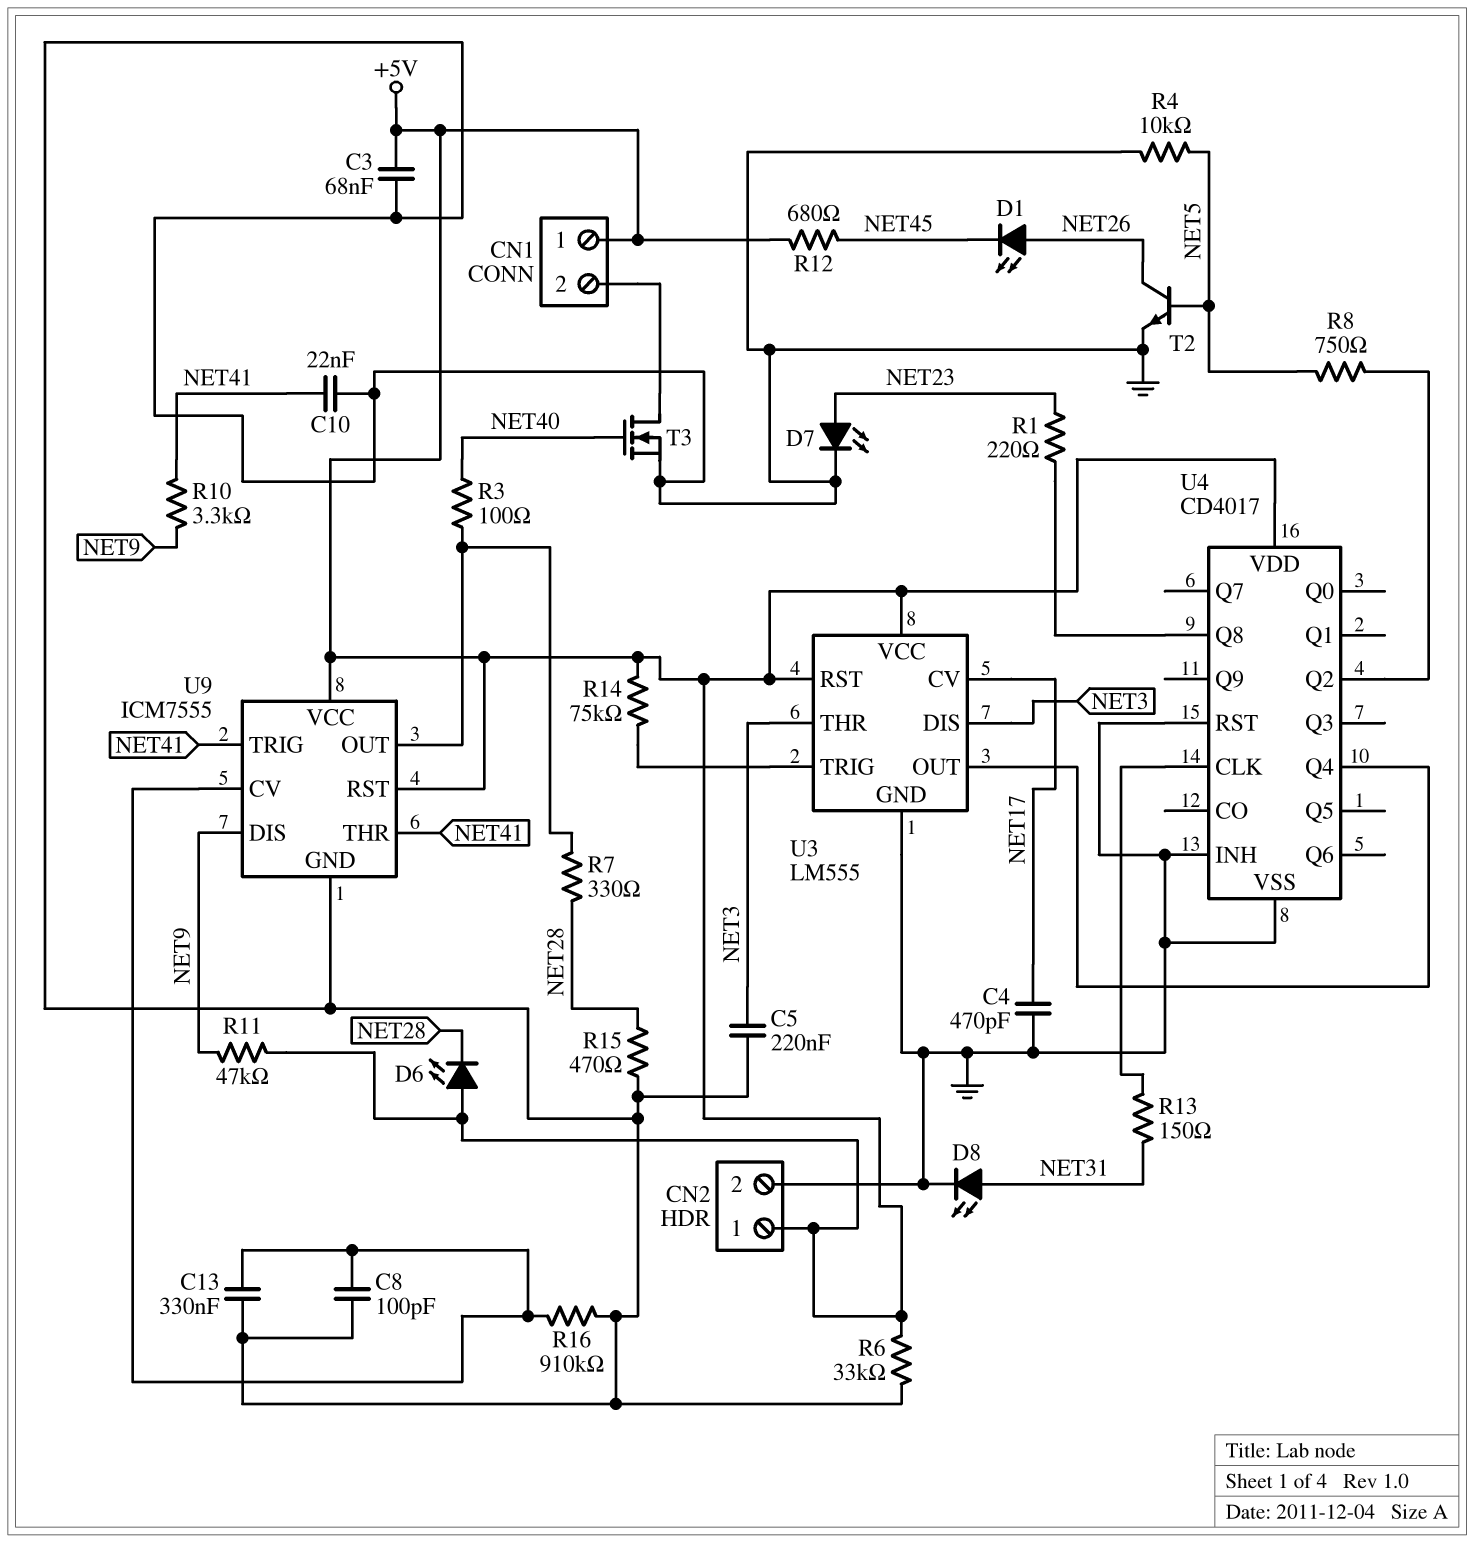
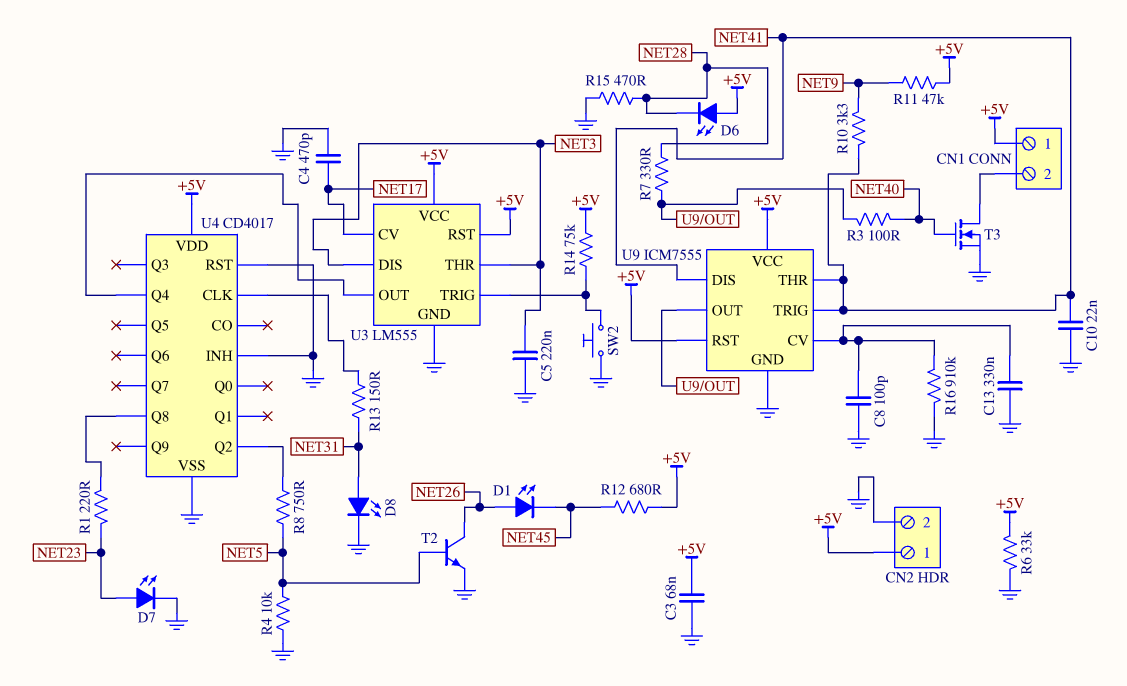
SW2: none -> button (GND, U3/TRIG)
U9 pin DIS: NET9 -> NET41

